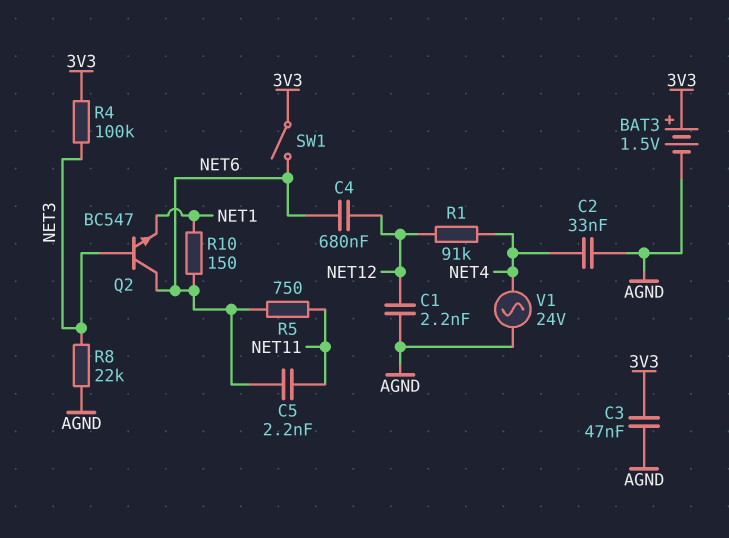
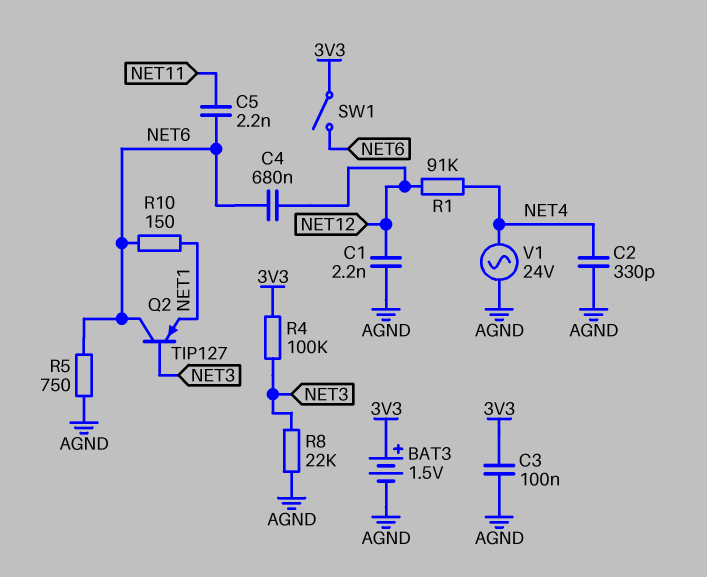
C2: 33nF (AGND, NET4) -> 330pF (AGND, NET4)
C3: 47nF (3V3, AGND) -> 100nF (3V3, AGND)
Q2: NPN BC547 (B NET3, C NET6, E NET1) -> PNP TIP127 (B NET3, C NET6, E NET1)
R5: 750 (NET6, NET11) -> 750 (AGND, NET6)

